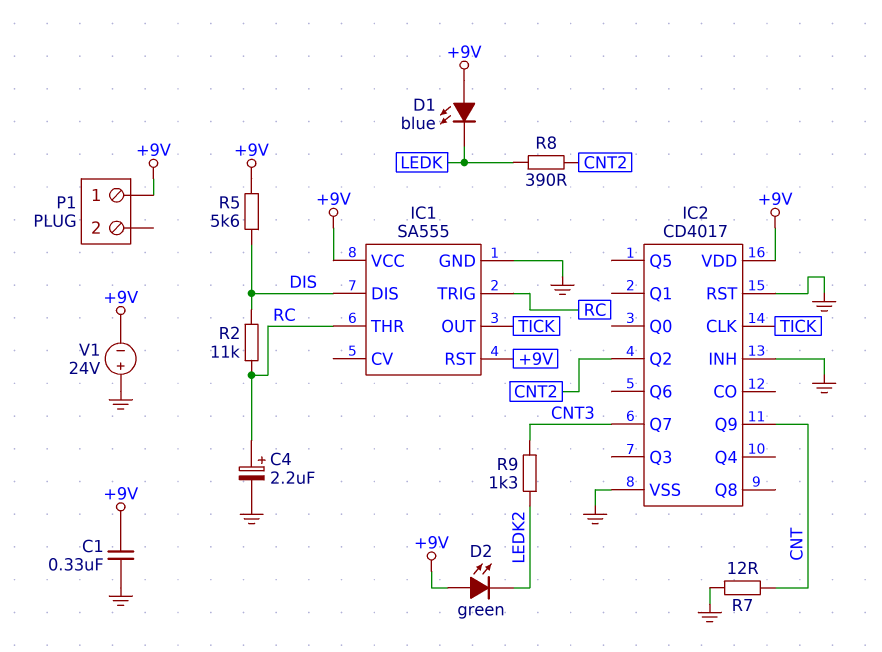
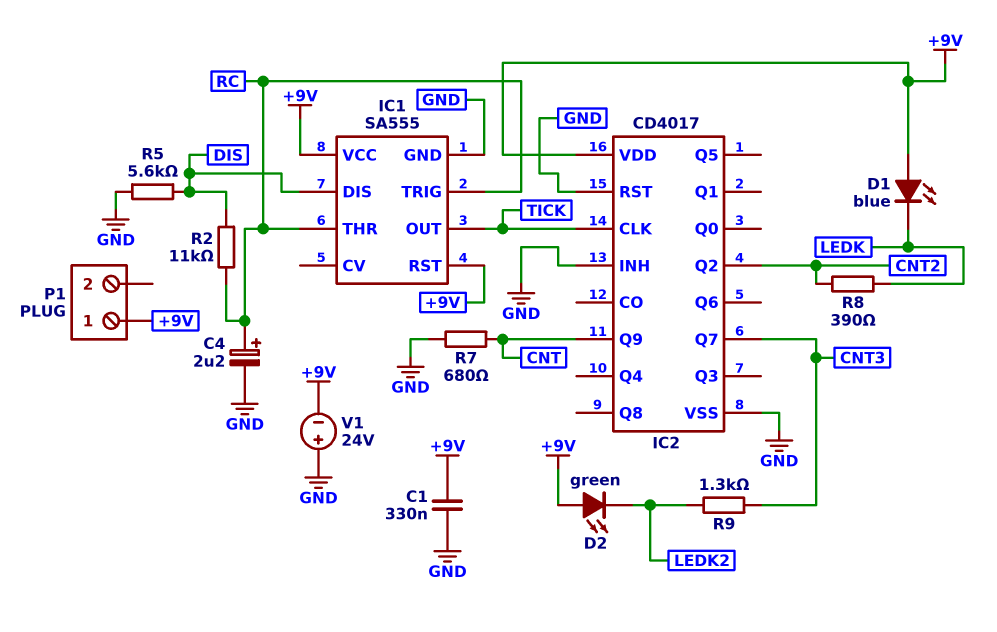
R5: 5.6k (+9V, DIS) -> 5.6k (DIS, GND)
R7: 12 (CNT, GND) -> 680 (CNT, GND)

